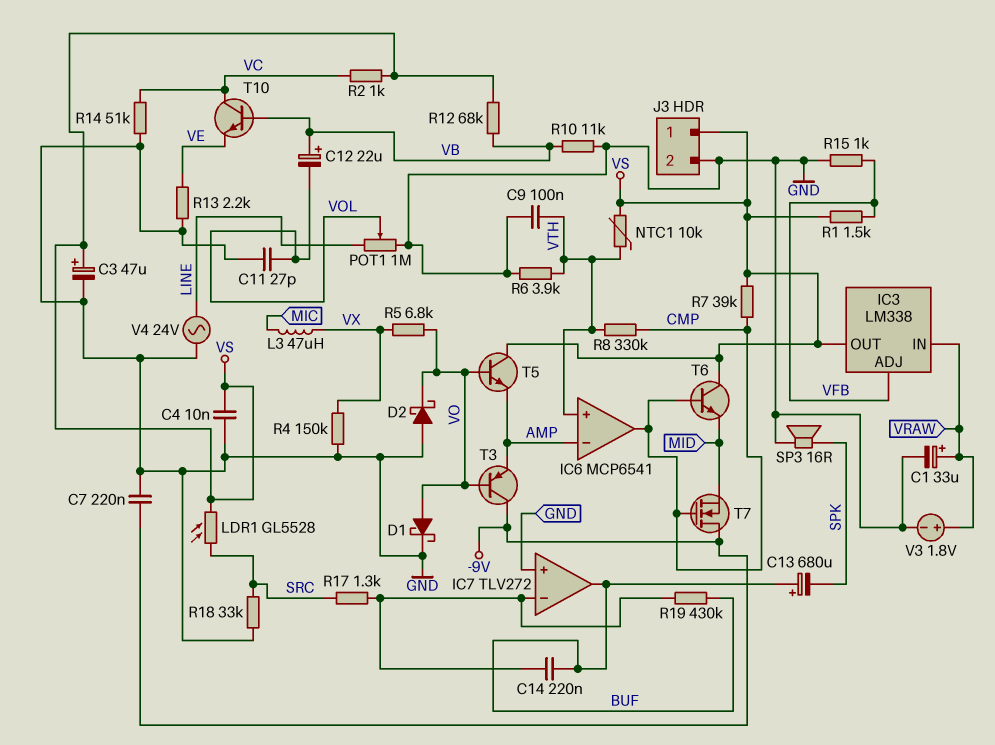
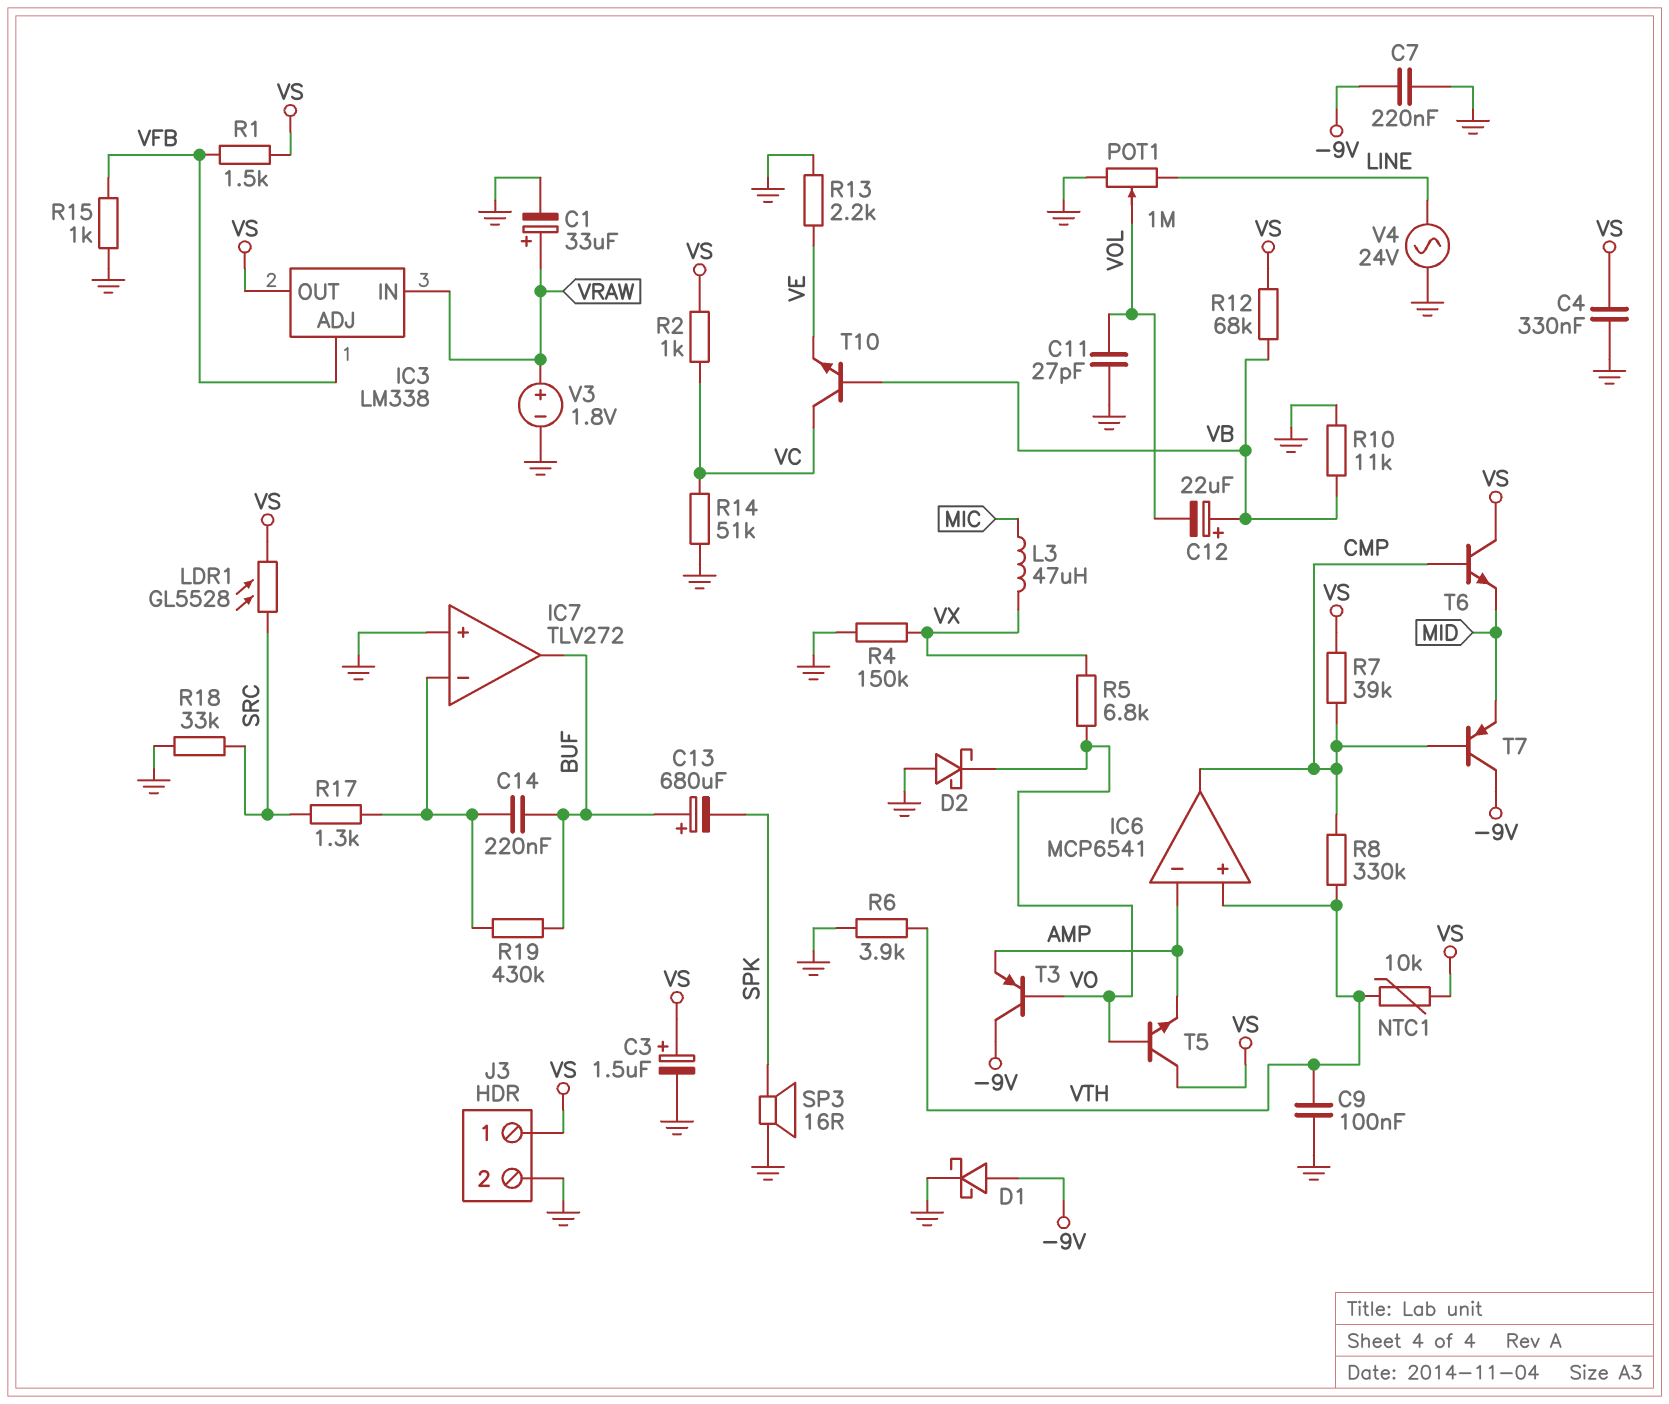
C3: 47uF (plus VS, minus GND) -> 1.5uF (plus VS, minus GND)
C4: 10nF (GND, VS) -> 330nF (GND, VS)
D1: schottky (A VO, K GND) -> schottky (A -9V, K GND)
T7: NMOS (G CMP, D -9V, S MID) -> PNP (B CMP, C -9V, E MID)

